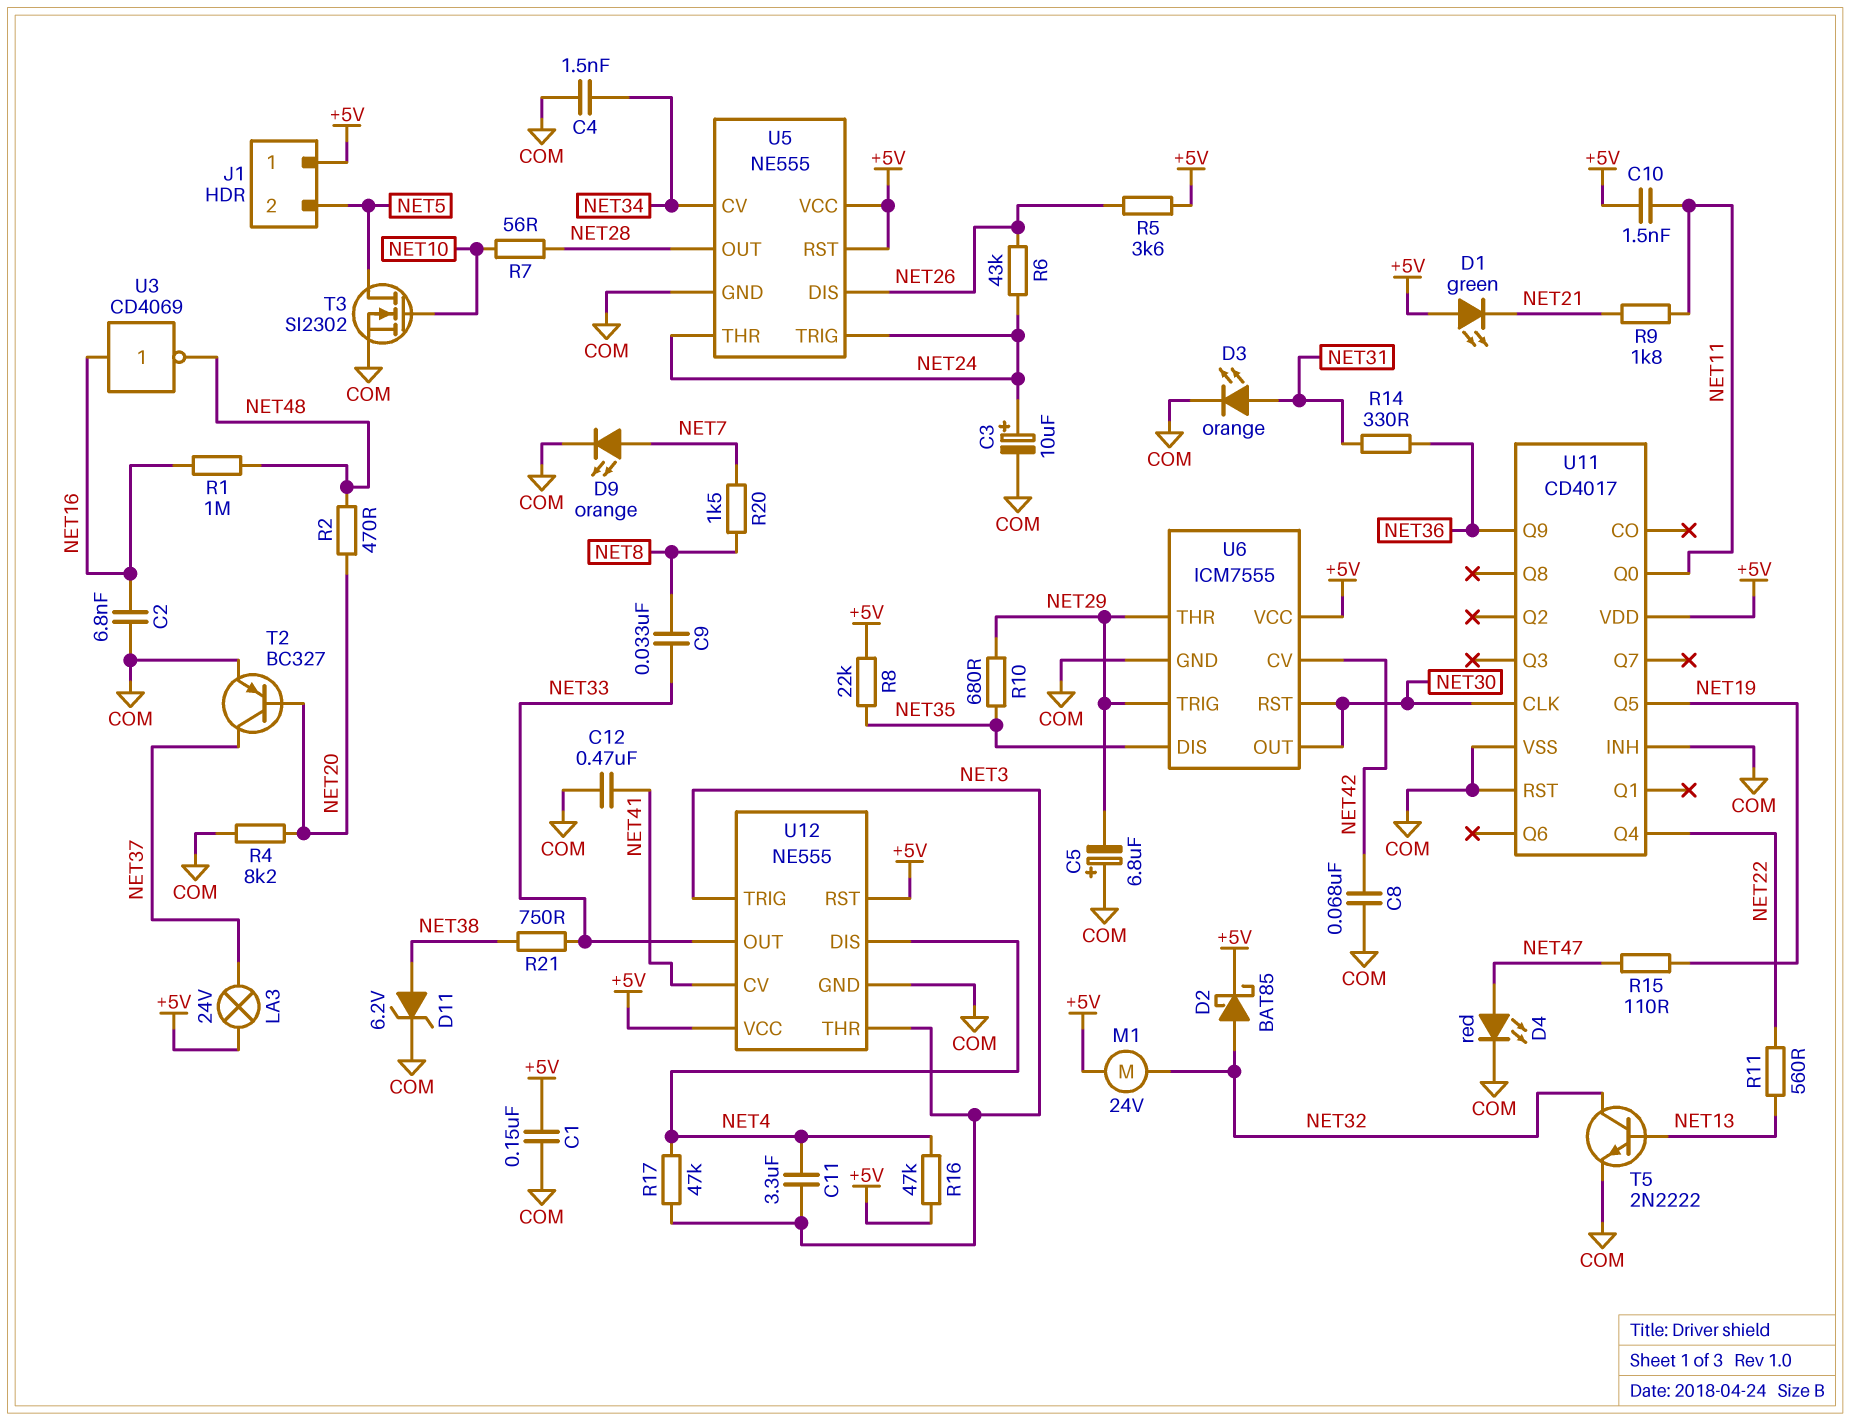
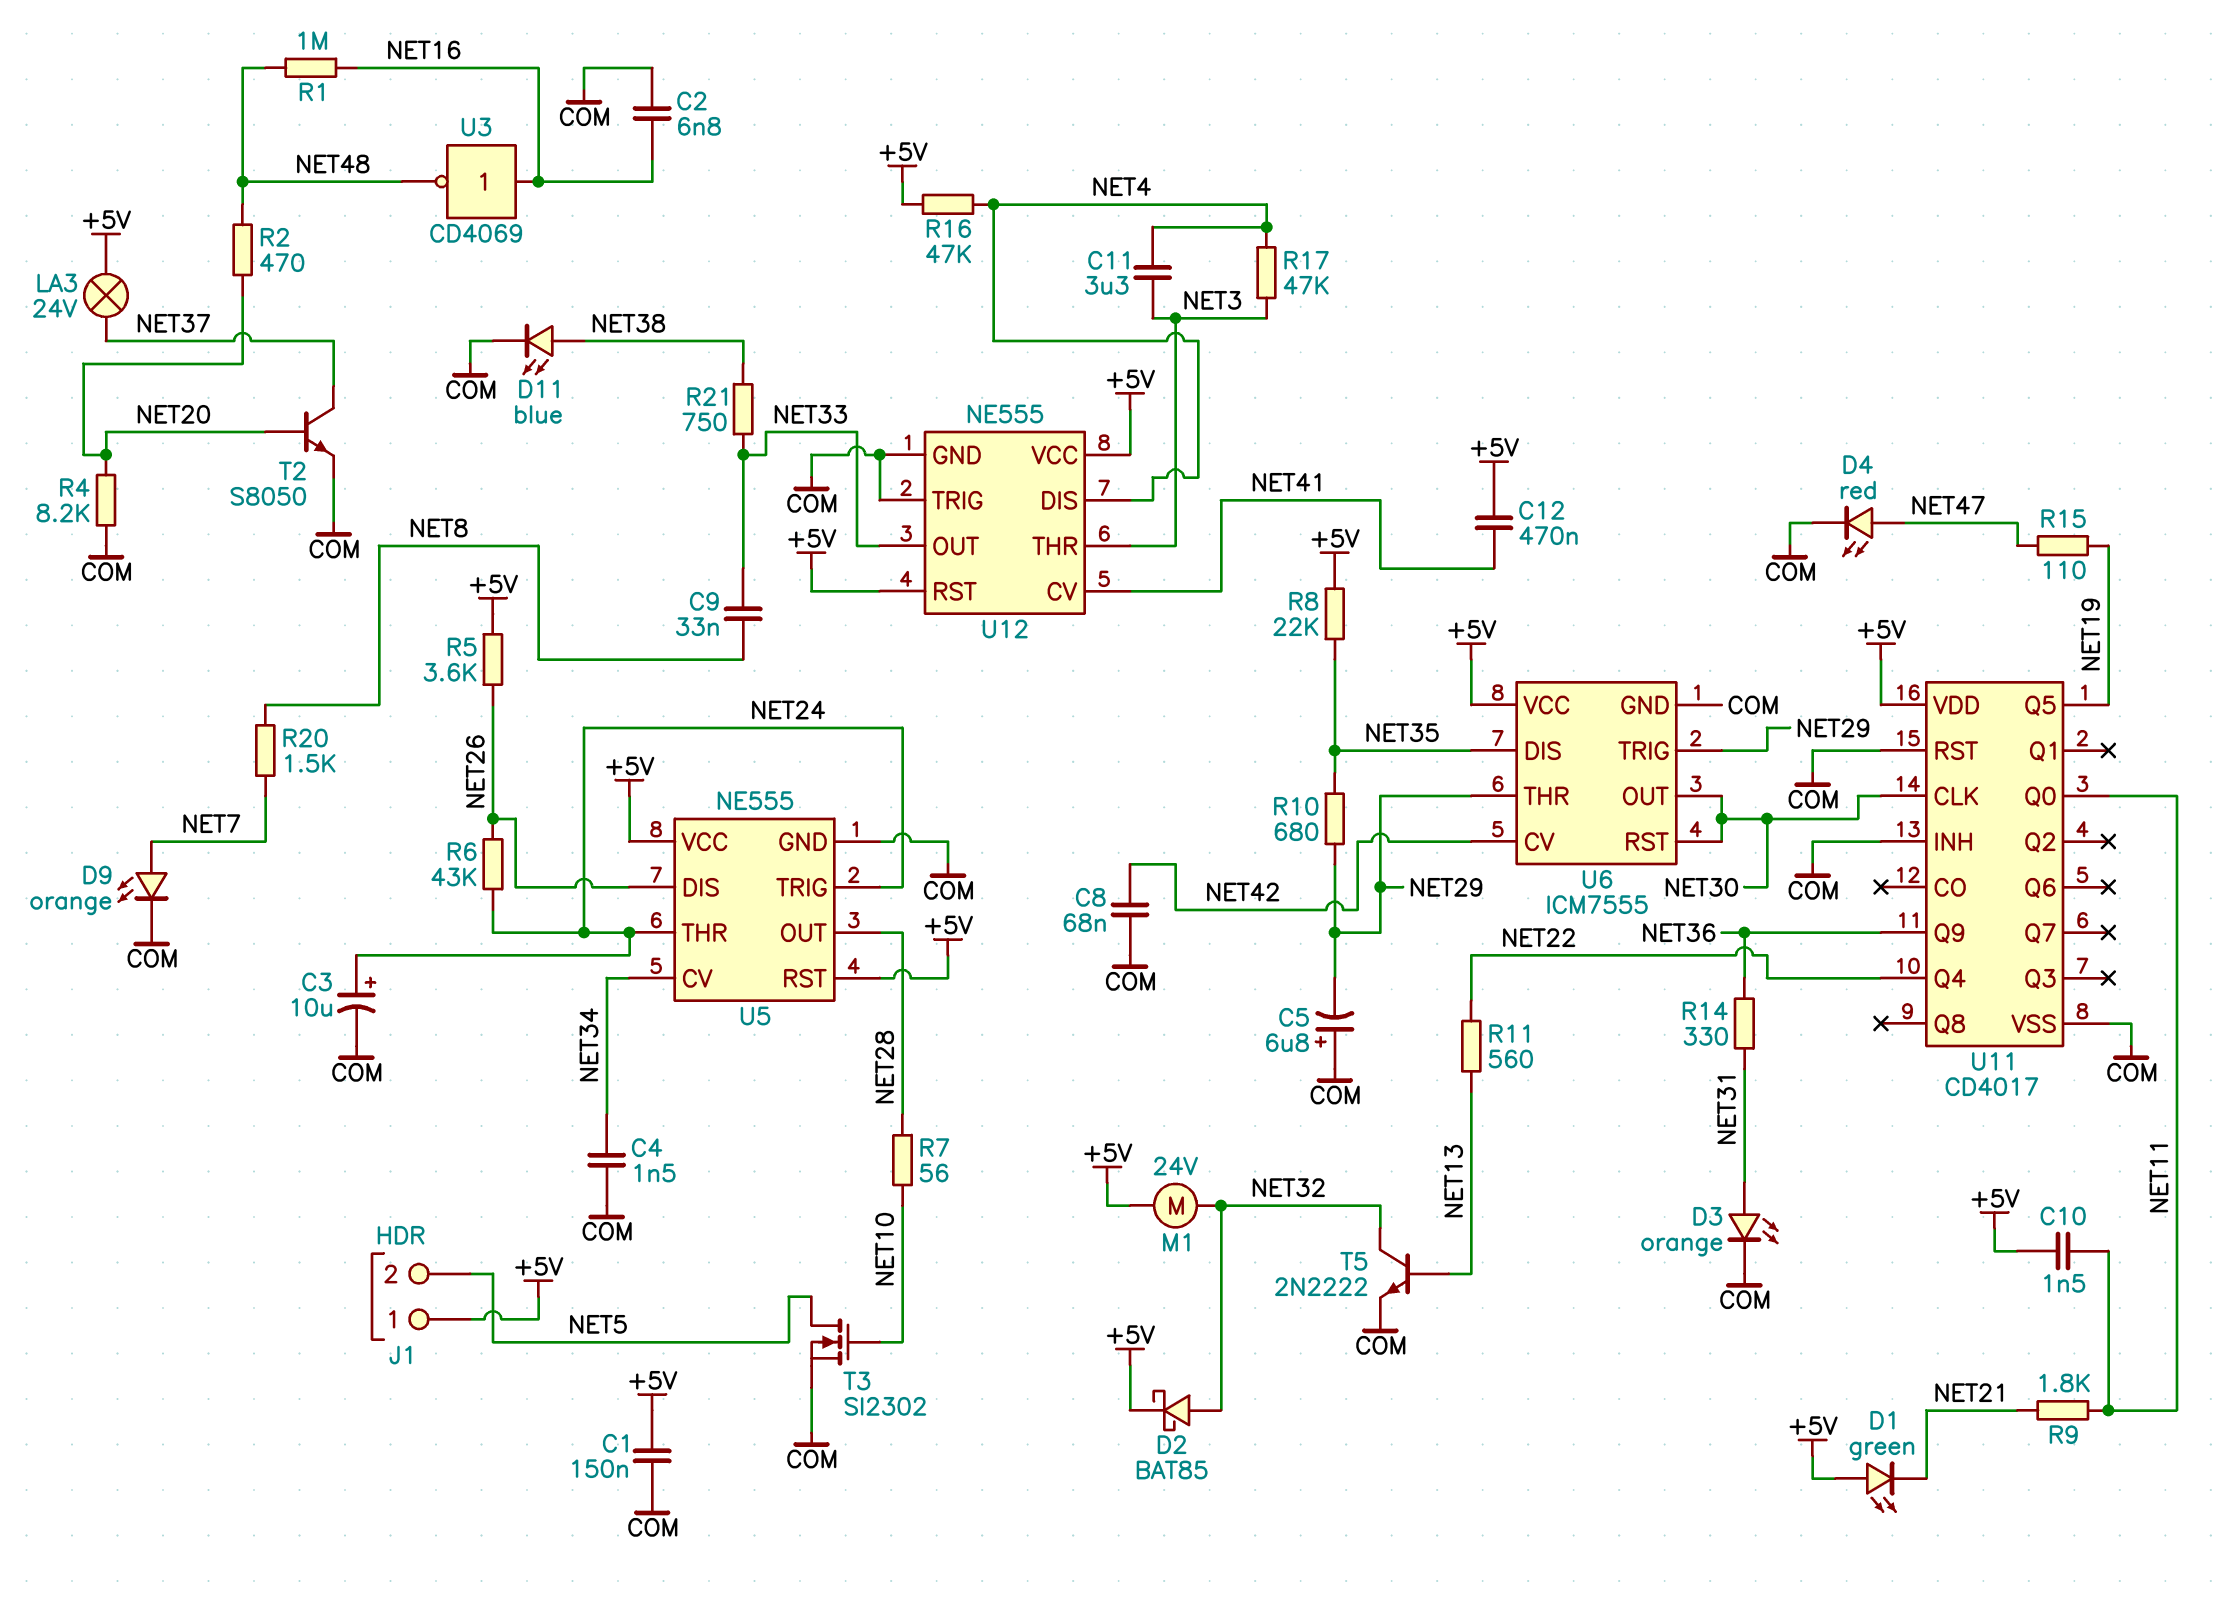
C12: 470nF (COM, NET41) -> 470nF (+5V, NET41)
D11: zener 6.2V (A NET38, K COM) -> LED blue (A NET38, K COM)
T2: PNP BC327 (B NET20, C NET37, E COM) -> NPN S8050 (B NET20, C NET37, E COM)
U12 pin TRIG: NET3 -> COM

